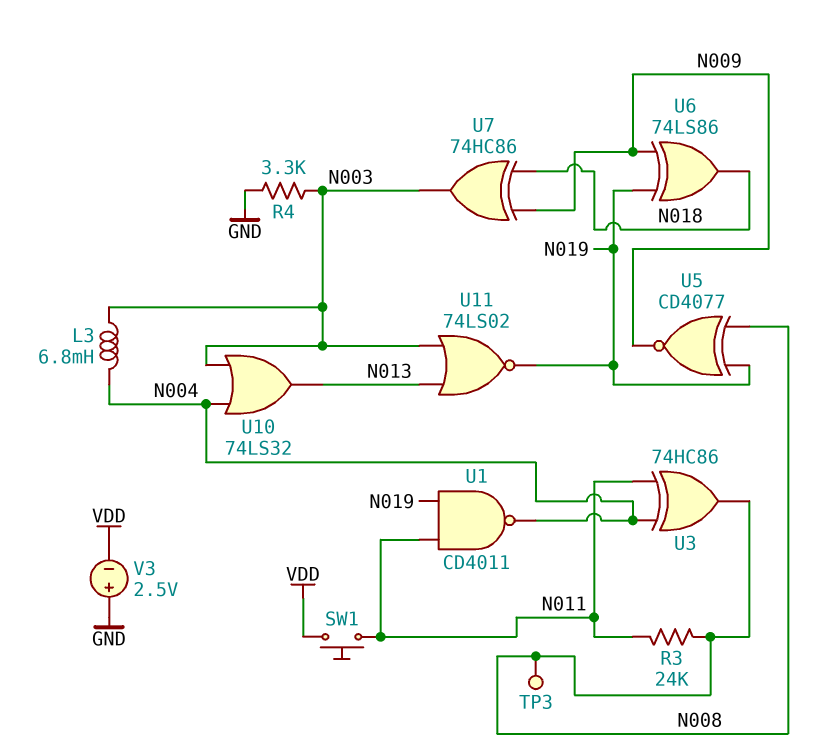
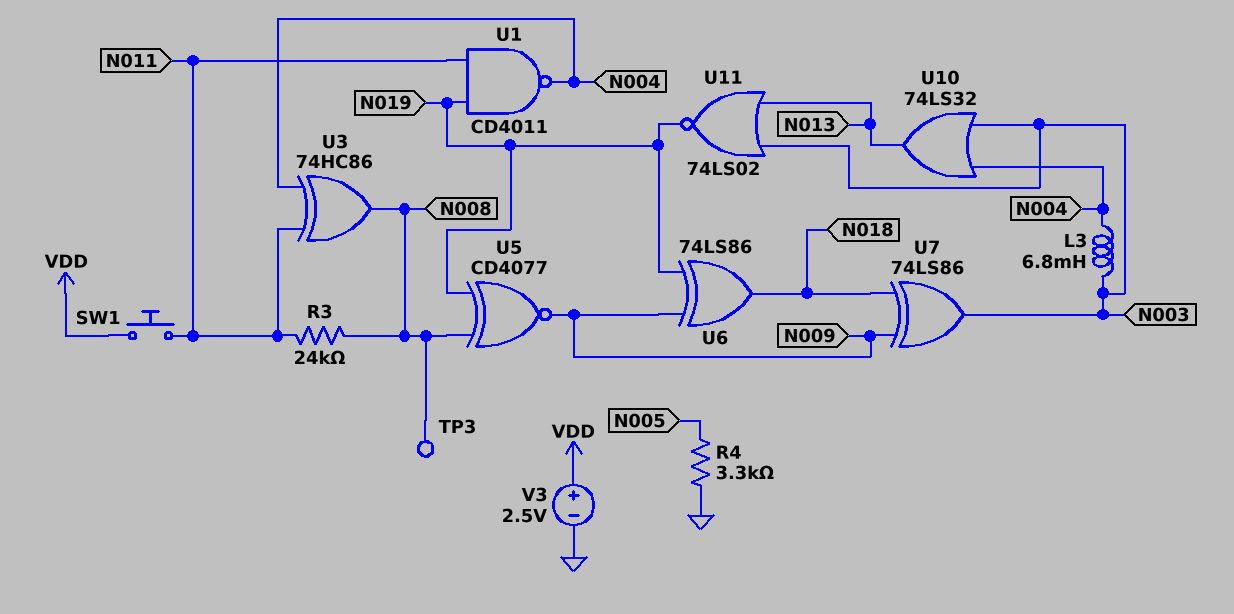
R4: 3.3k (GND, N003) -> 3.3k (GND, N005)
U7: XOR 74HC86 (in N009, in N018, out N003) -> XOR 74LS86 (in N009, in N018, out N003)
V3: 2.5V (plus GND, minus VDD) -> 2.5V (plus VDD, minus GND)

